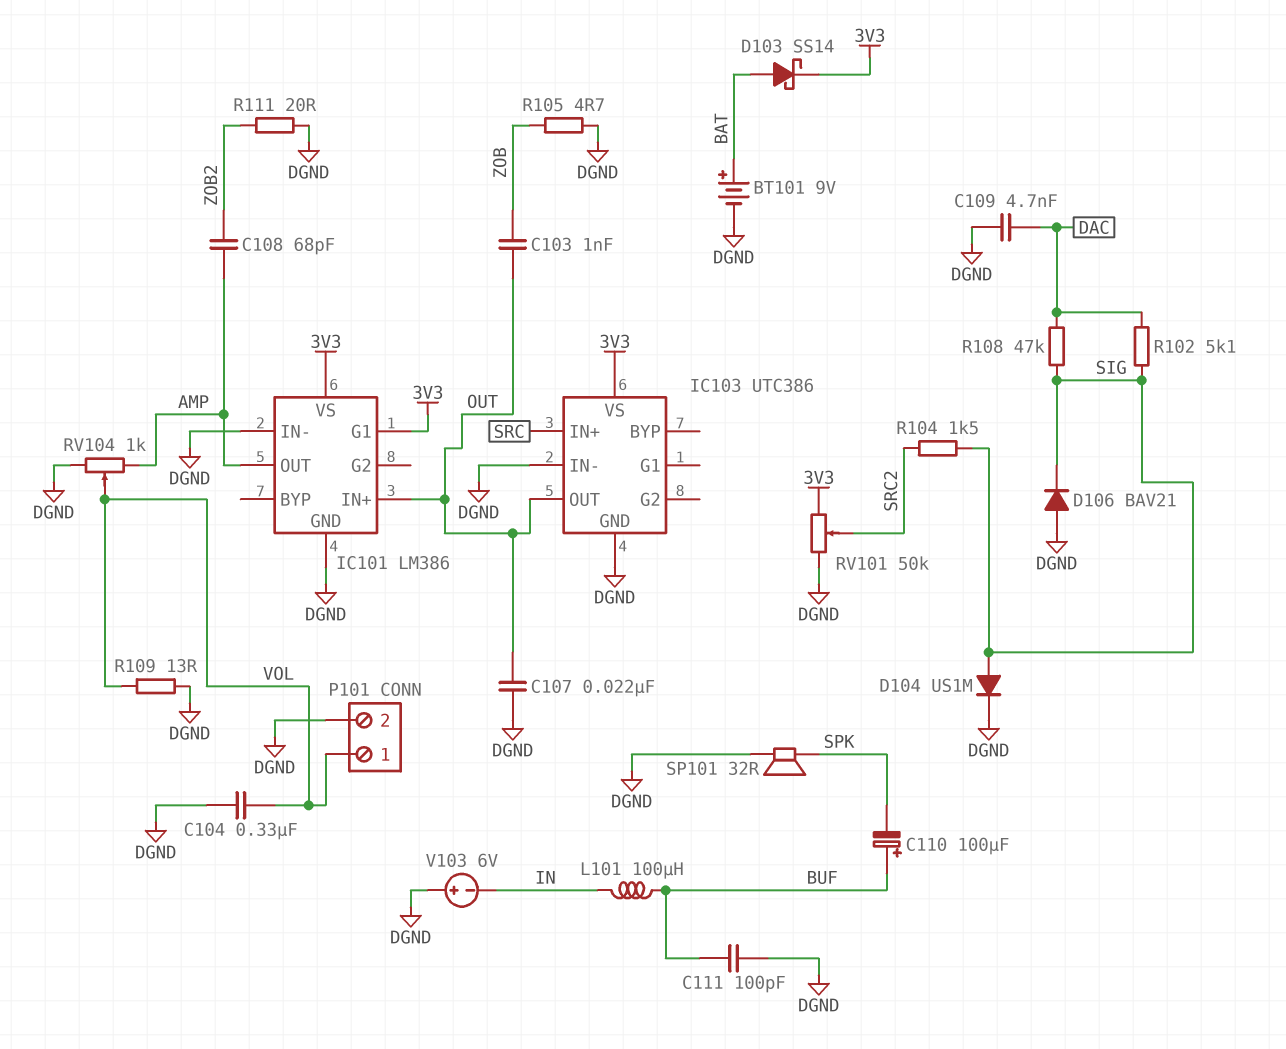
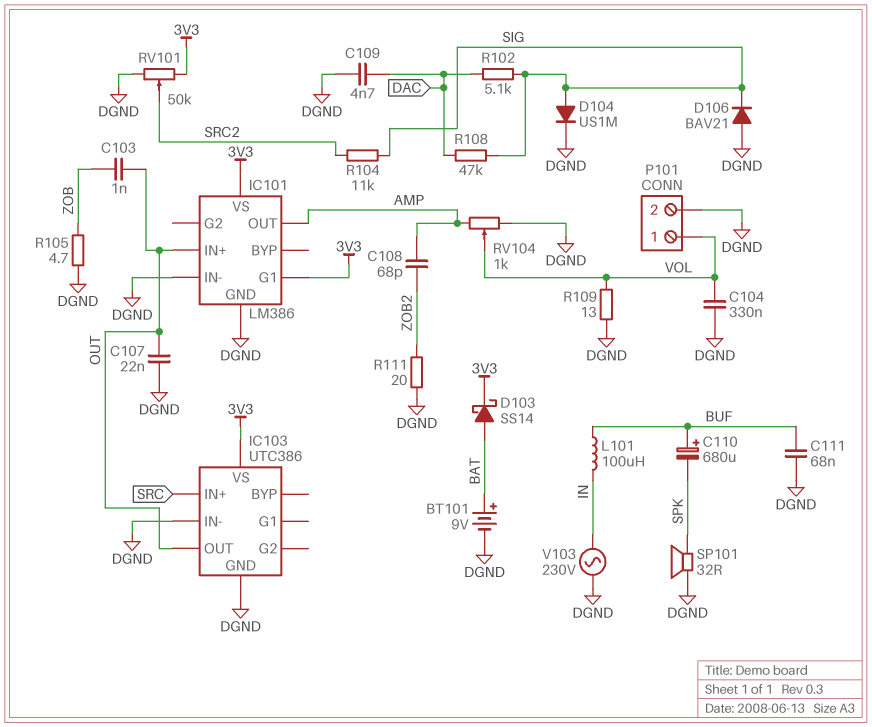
C110: 100uF (plus BUF, minus SPK) -> 680uF (plus BUF, minus SPK)
C111: 100pF (BUF, DGND) -> 68nF (BUF, DGND)
R104: 1.5k (SIG, SRC2) -> 11k (SIG, SRC2)
V103: 6V (plus DGND, minus IN) -> AC 230V (DGND, IN)

